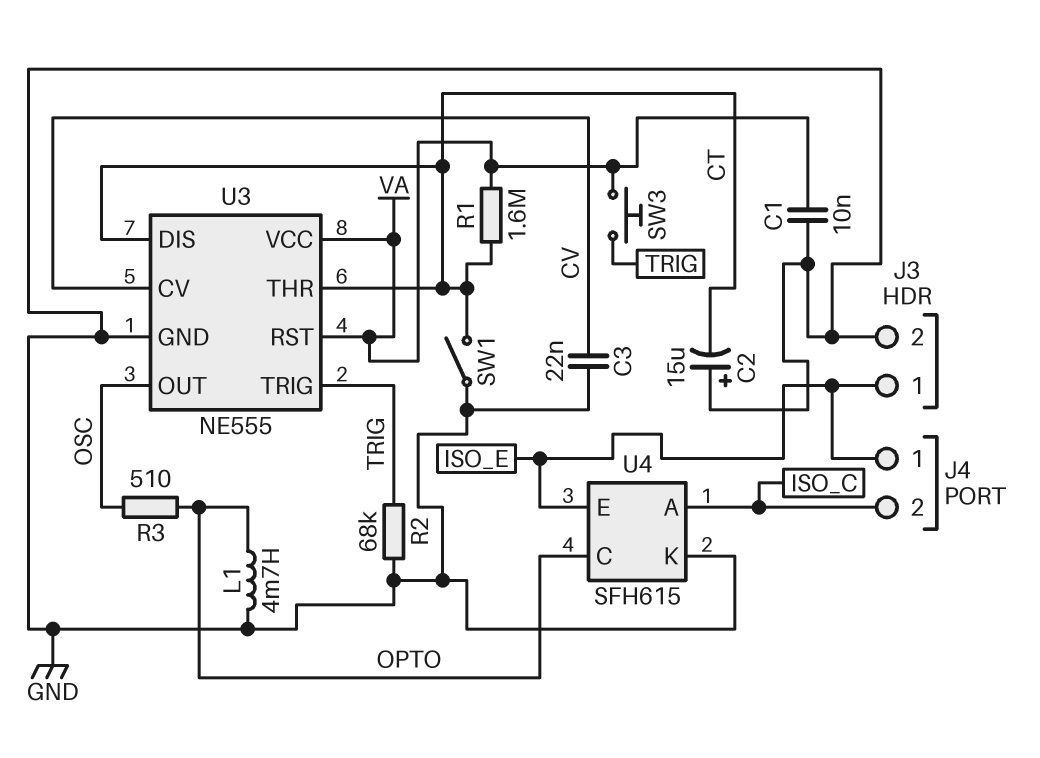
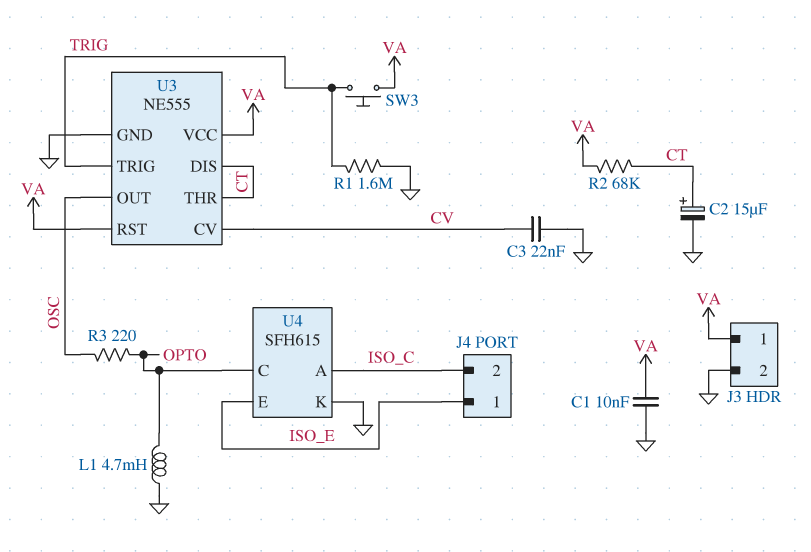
C2: 15uF (plus GND, minus CT) -> 15uF (plus CT, minus GND)
J3 pin 1: ISO_E -> VA
R1: 1.6M (CT, VA) -> 1.6M (GND, TRIG)
R2: 68k (GND, TRIG) -> 68k (CT, VA)
R3: 510 (OPTO, OSC) -> 220 (OPTO, OSC)
SW1: switch (CT, GND) -> none

